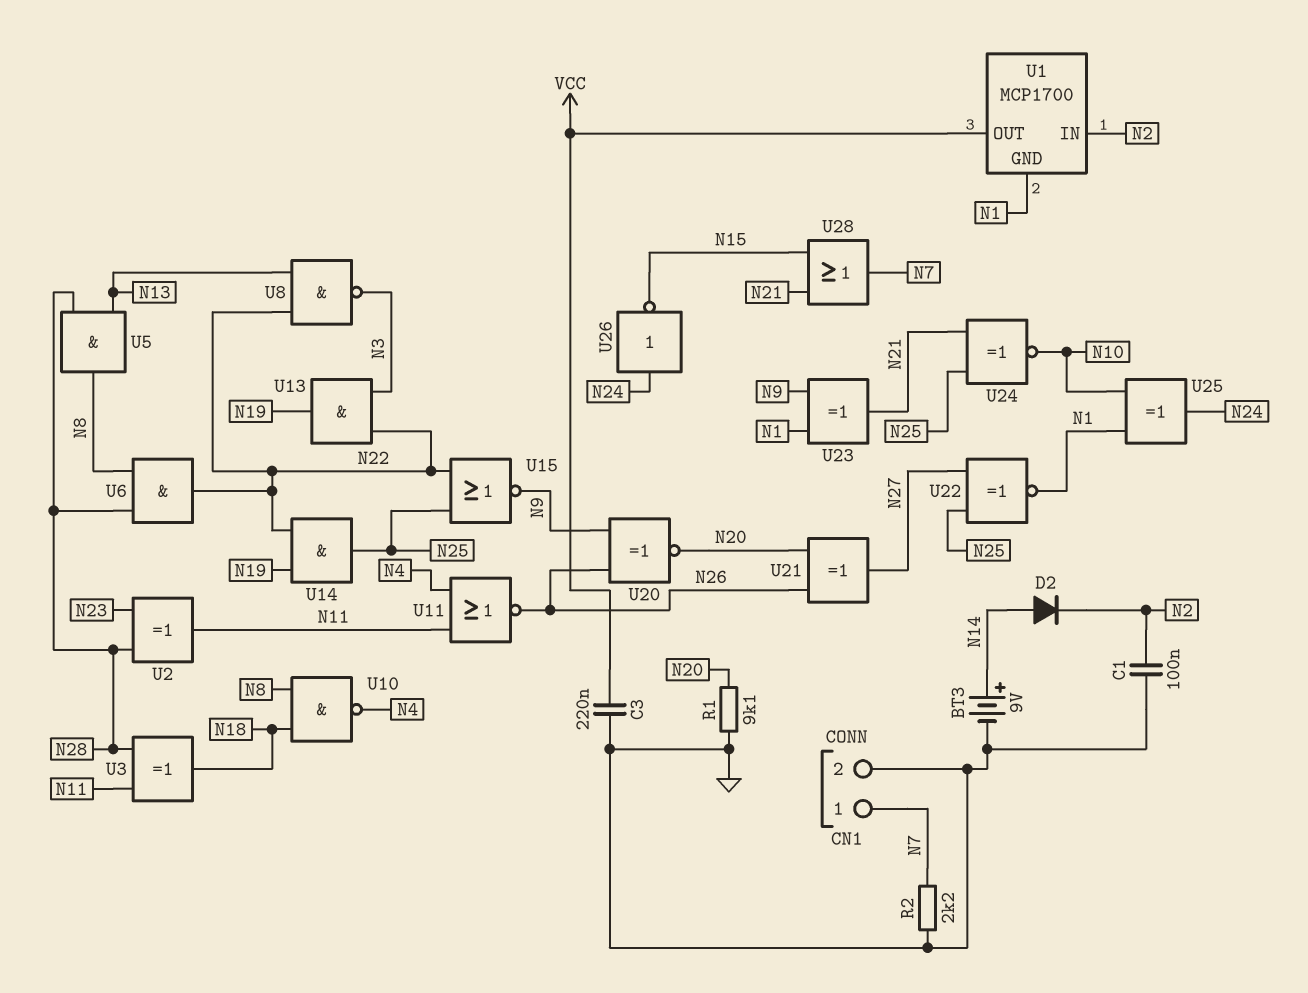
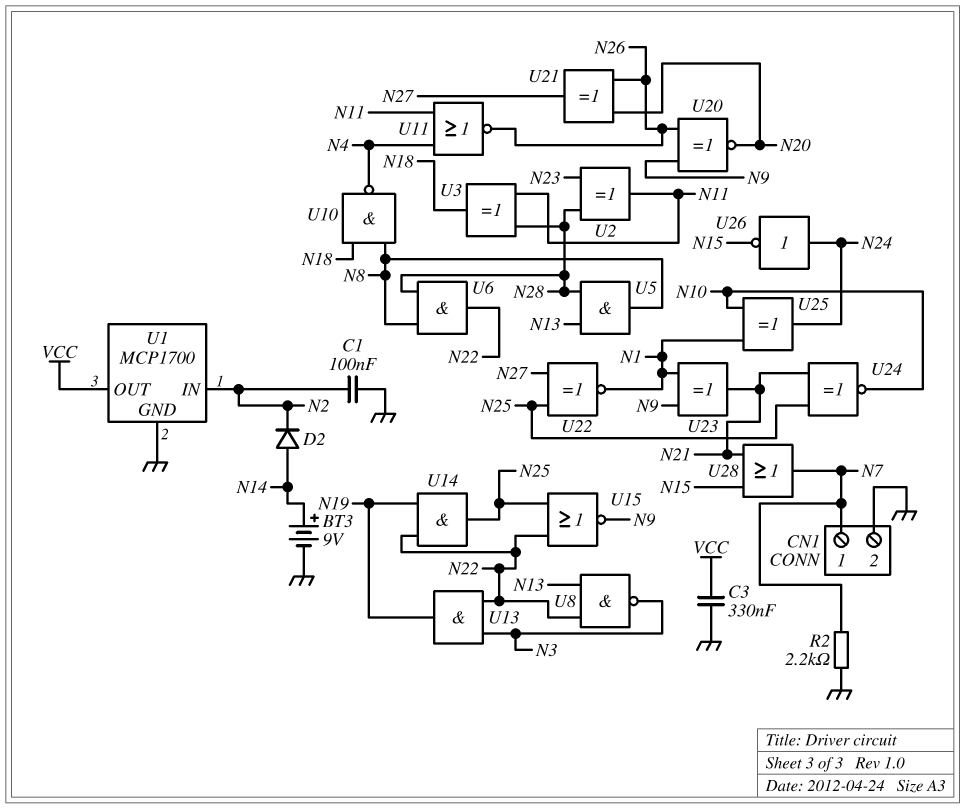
C3: 220nF (GND, VCC) -> 330nF (GND, VCC)
R1: 9.1k (GND, N20) -> none
U1 pin GND: N1 -> GND

